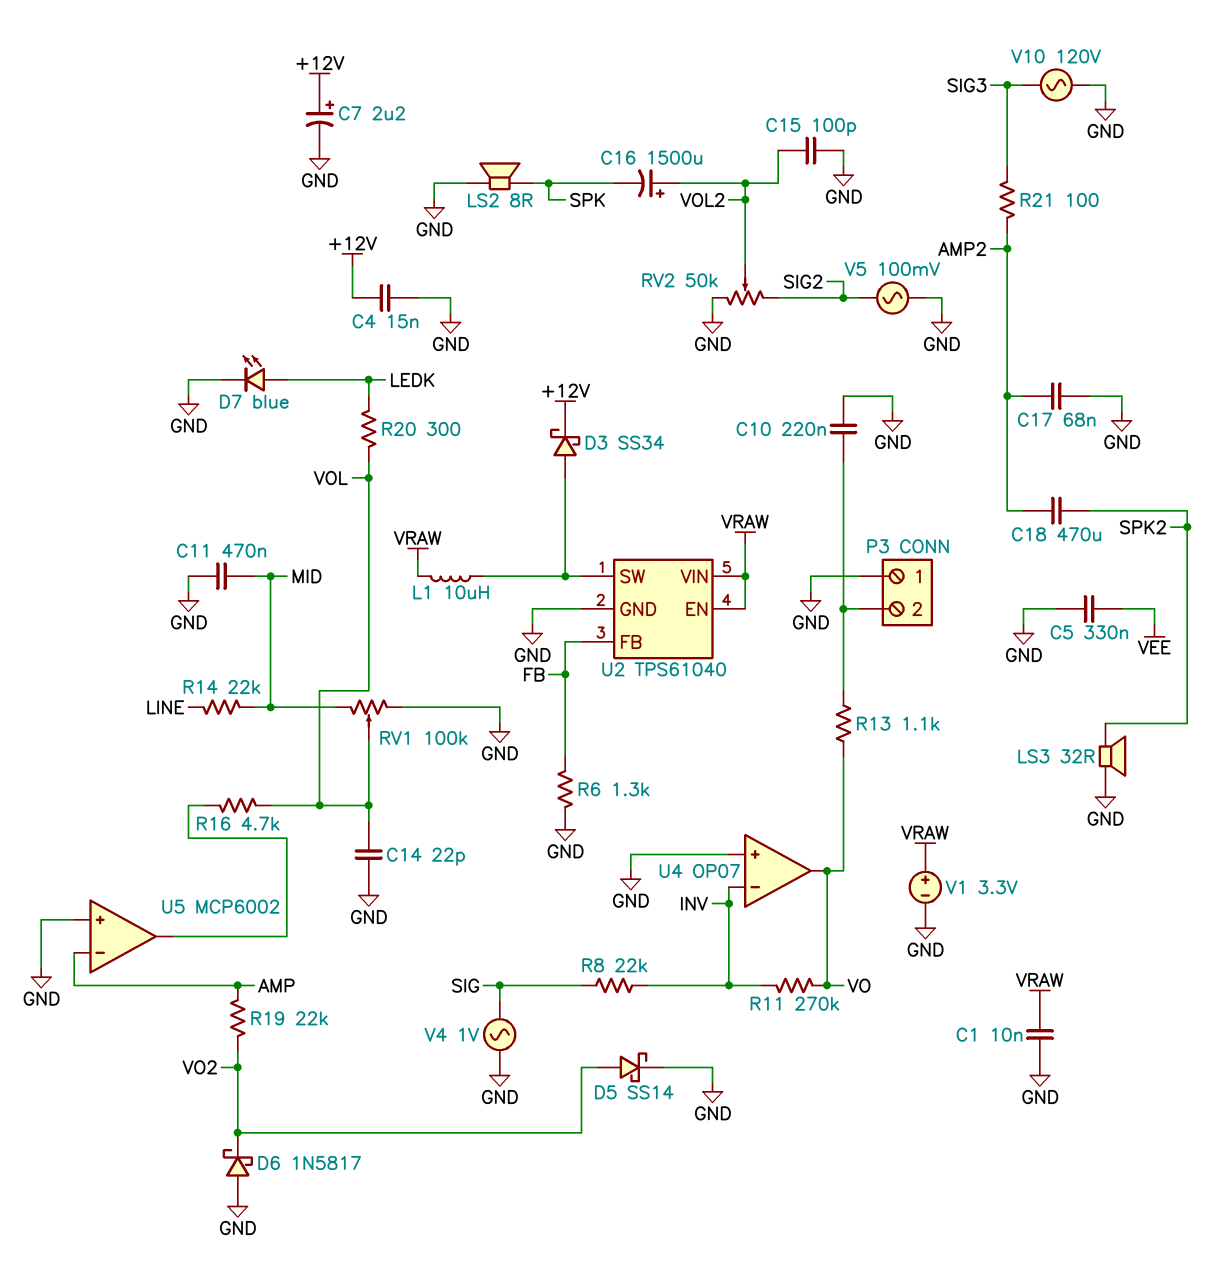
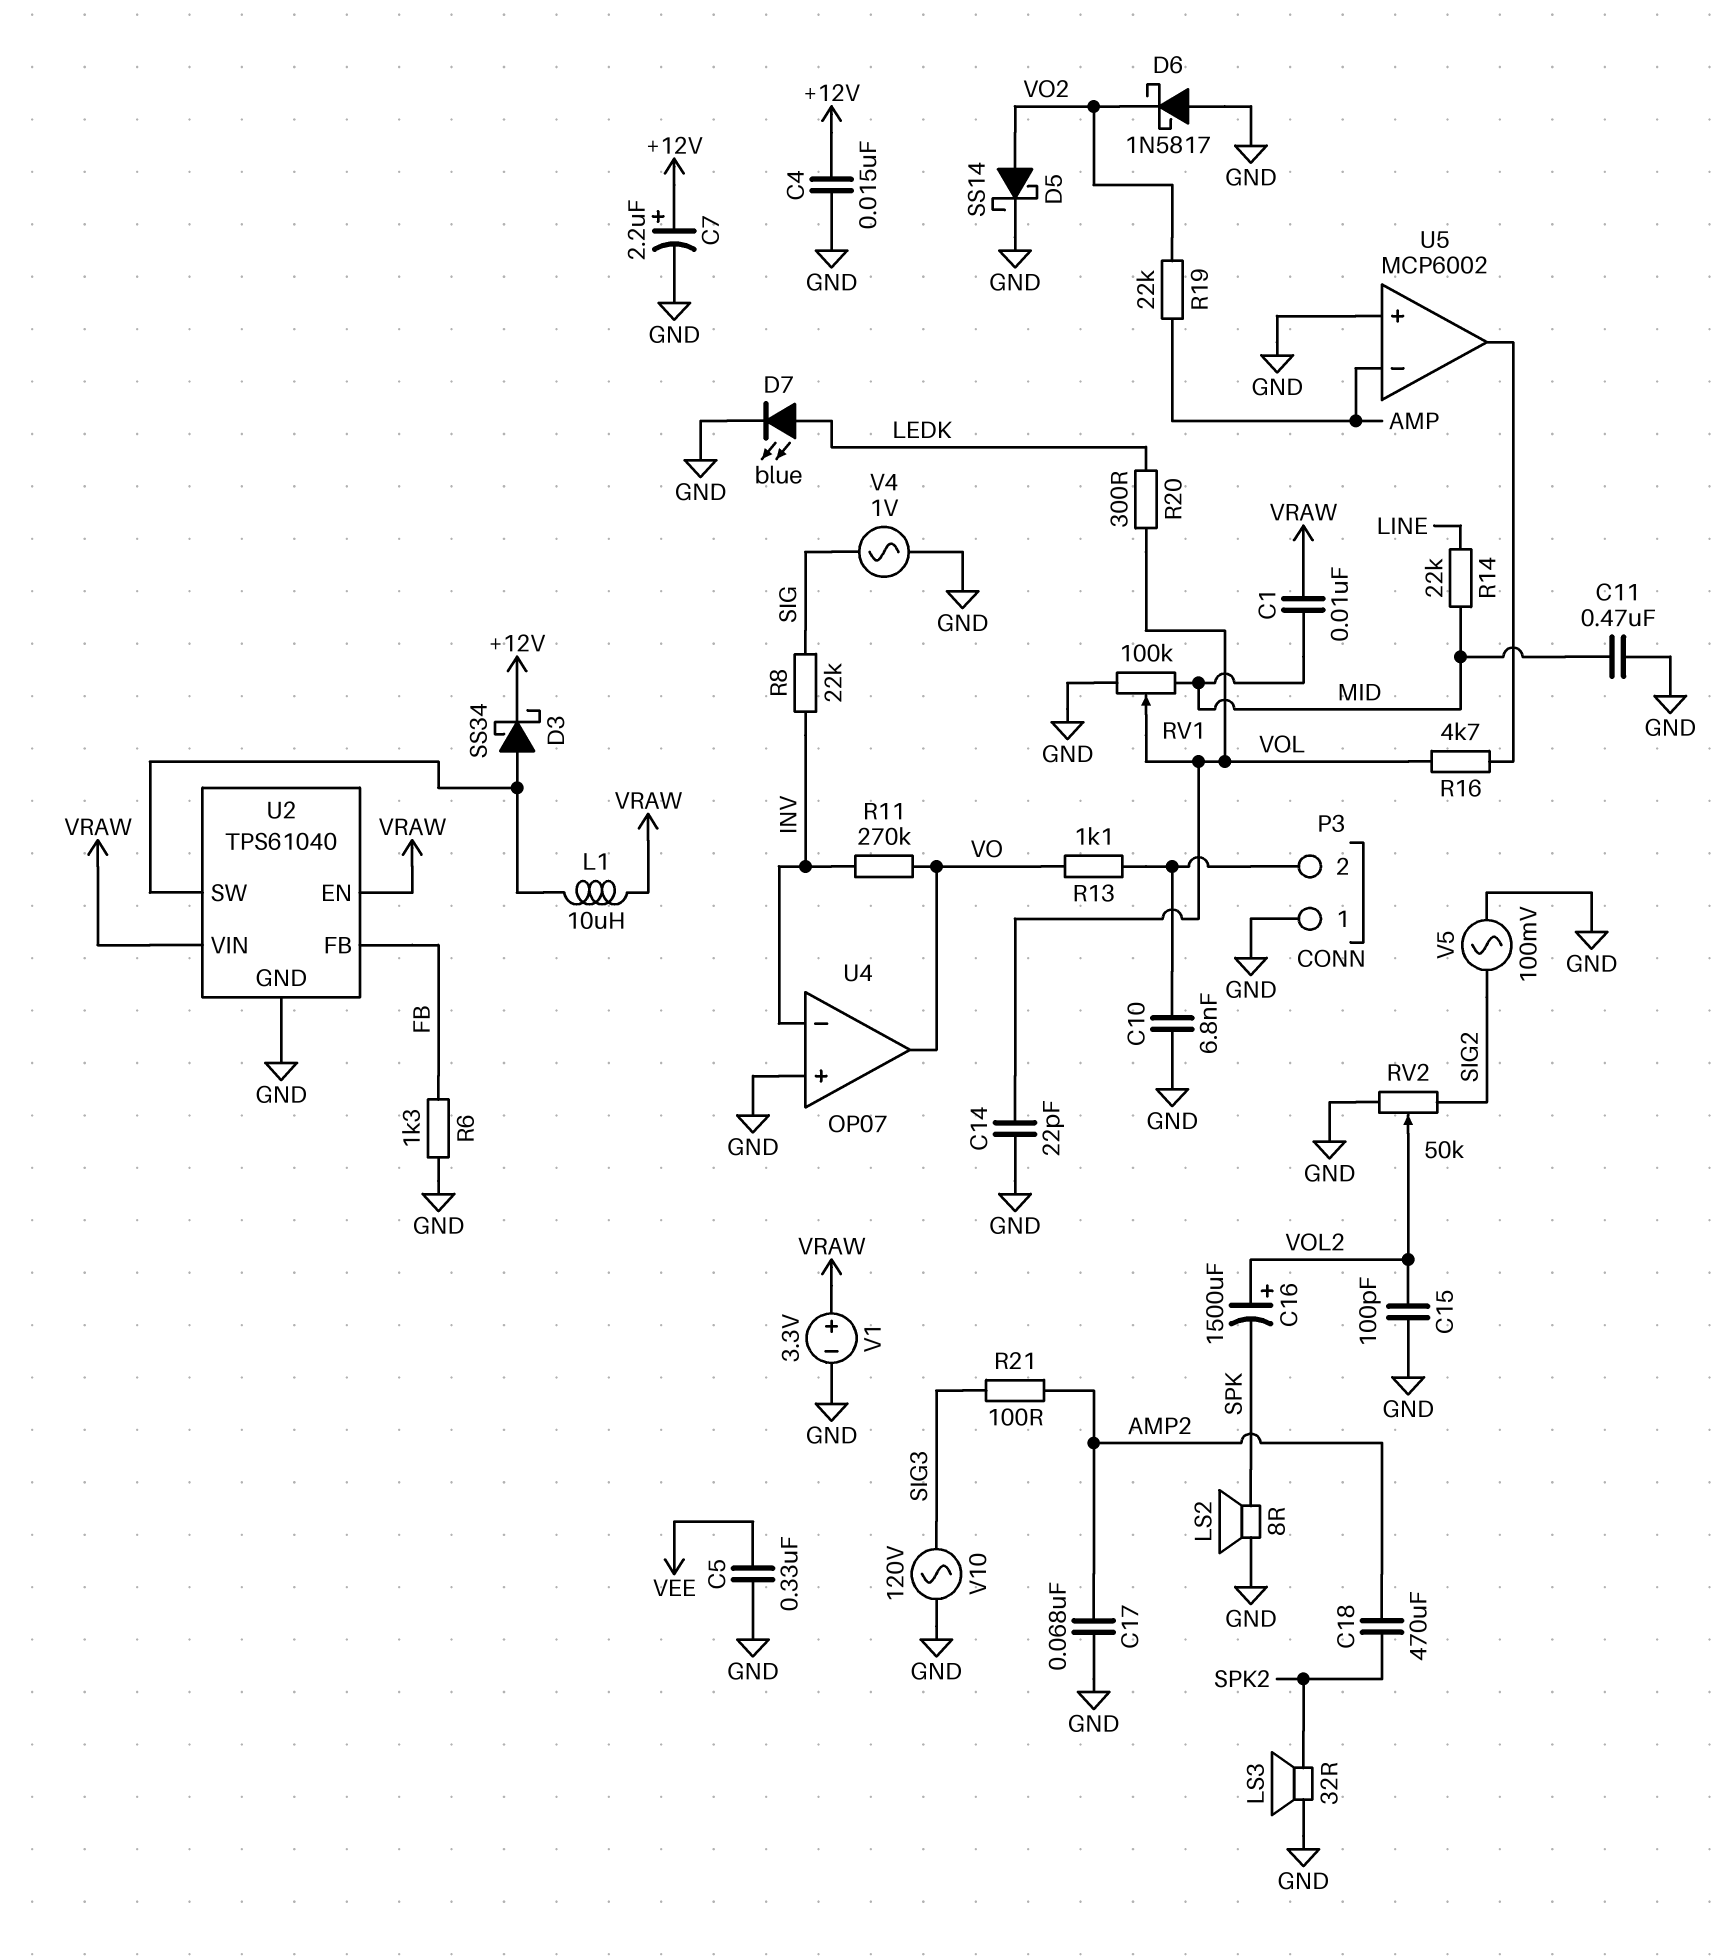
C1: 10nF (GND, VRAW) -> 10nF (MID, VRAW)
C10: 220nF (GND, P3/2) -> 6.8nF (GND, P3/2)

